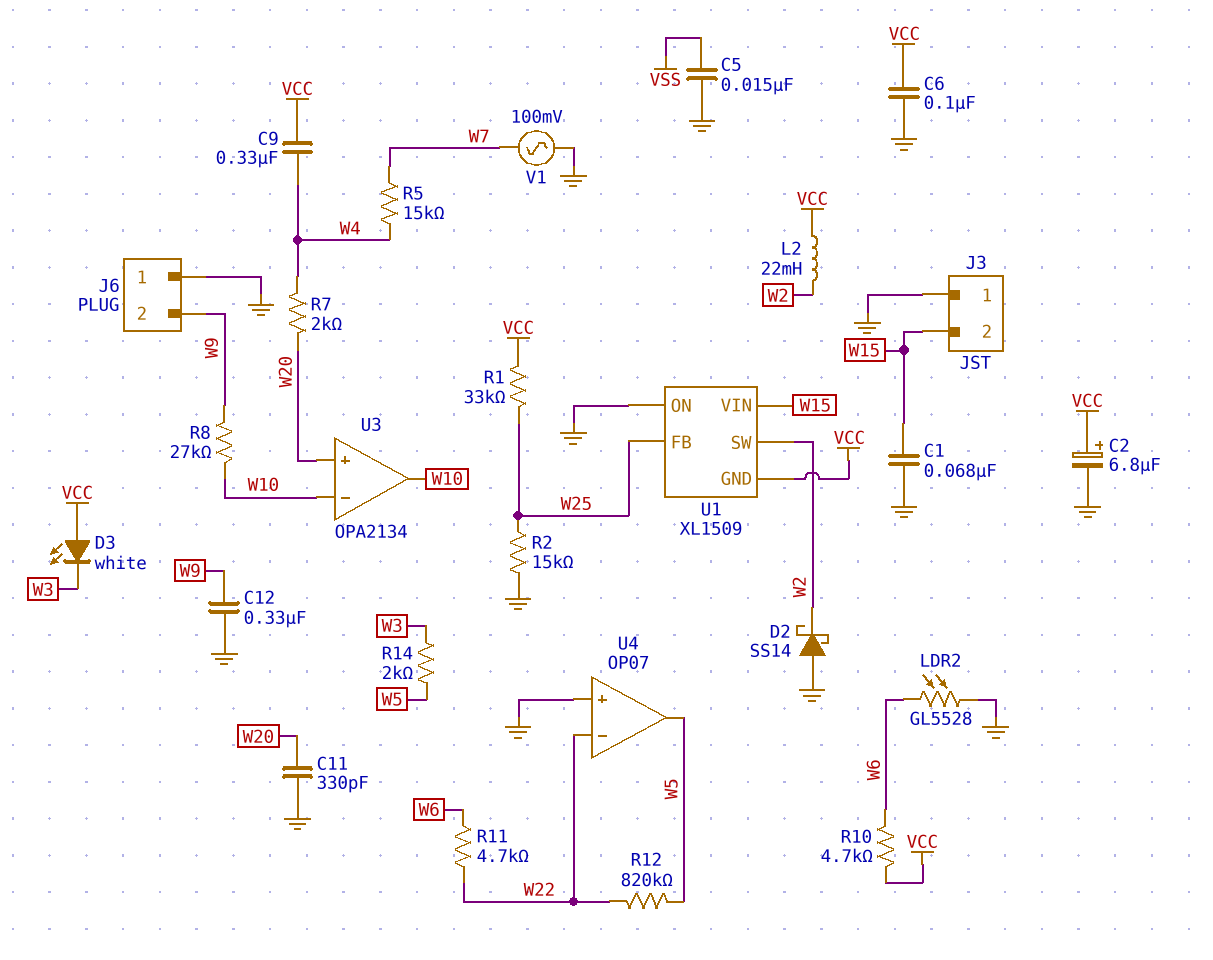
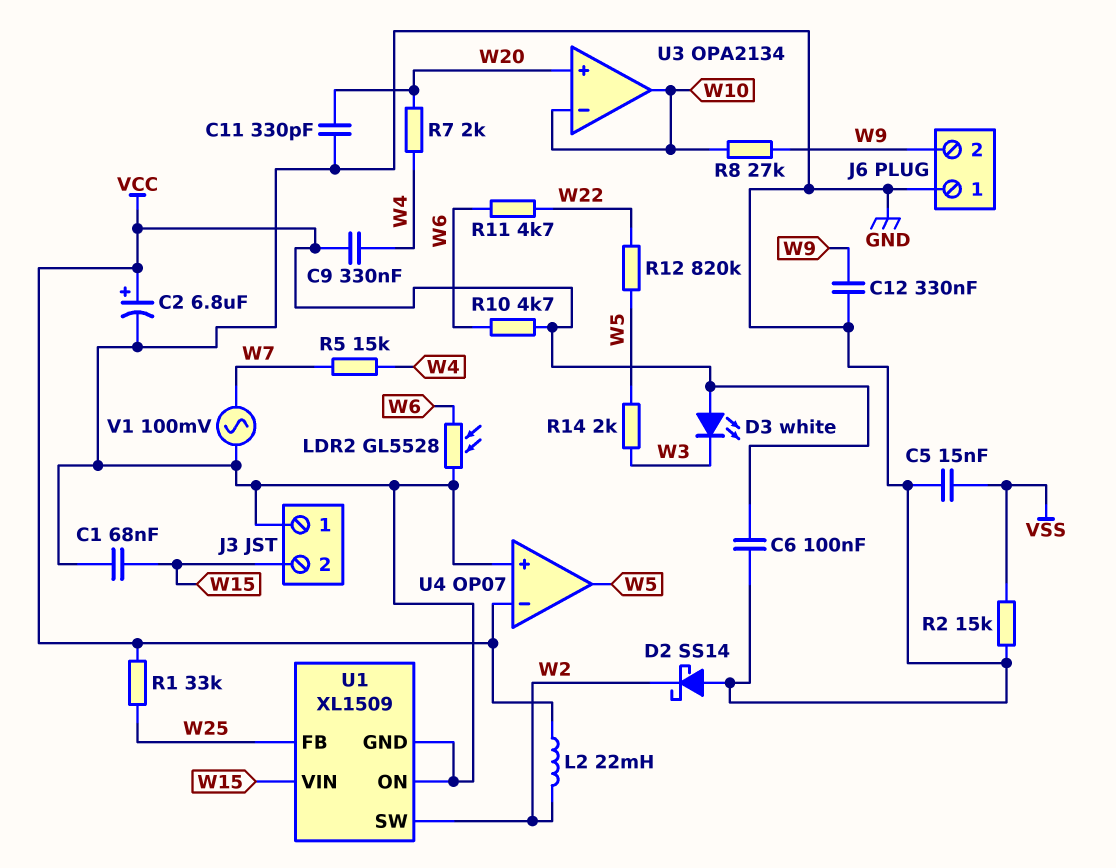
R2: 15k (GND, W25) -> 15k (GND, VSS)
U1 pin GND: VCC -> GND
U4 pin in-: W22 -> VCC

